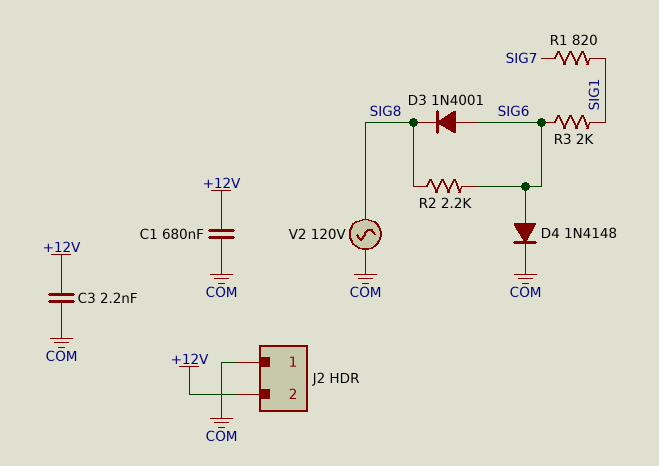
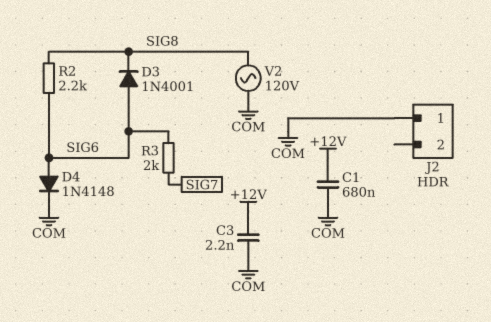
J2 pin 2: +12V -> none
R1: 820 (SIG1, SIG7) -> none
R3: 2k (SIG1, SIG6) -> 2k (SIG6, SIG7)

